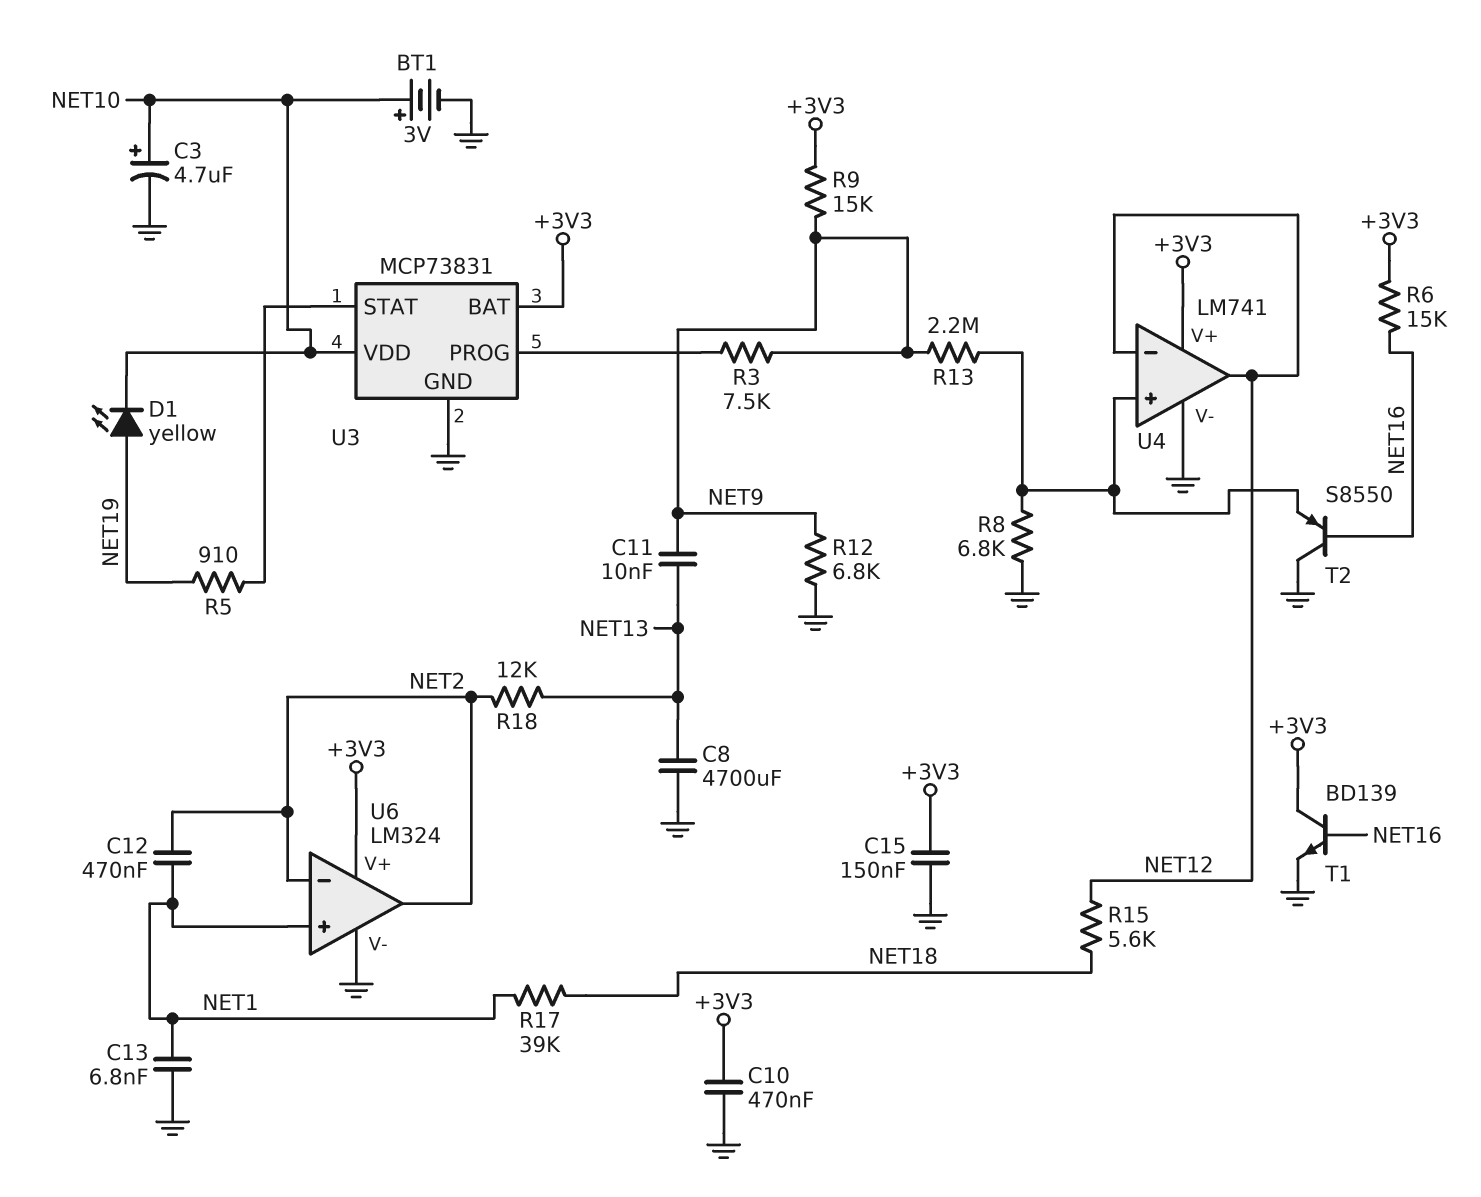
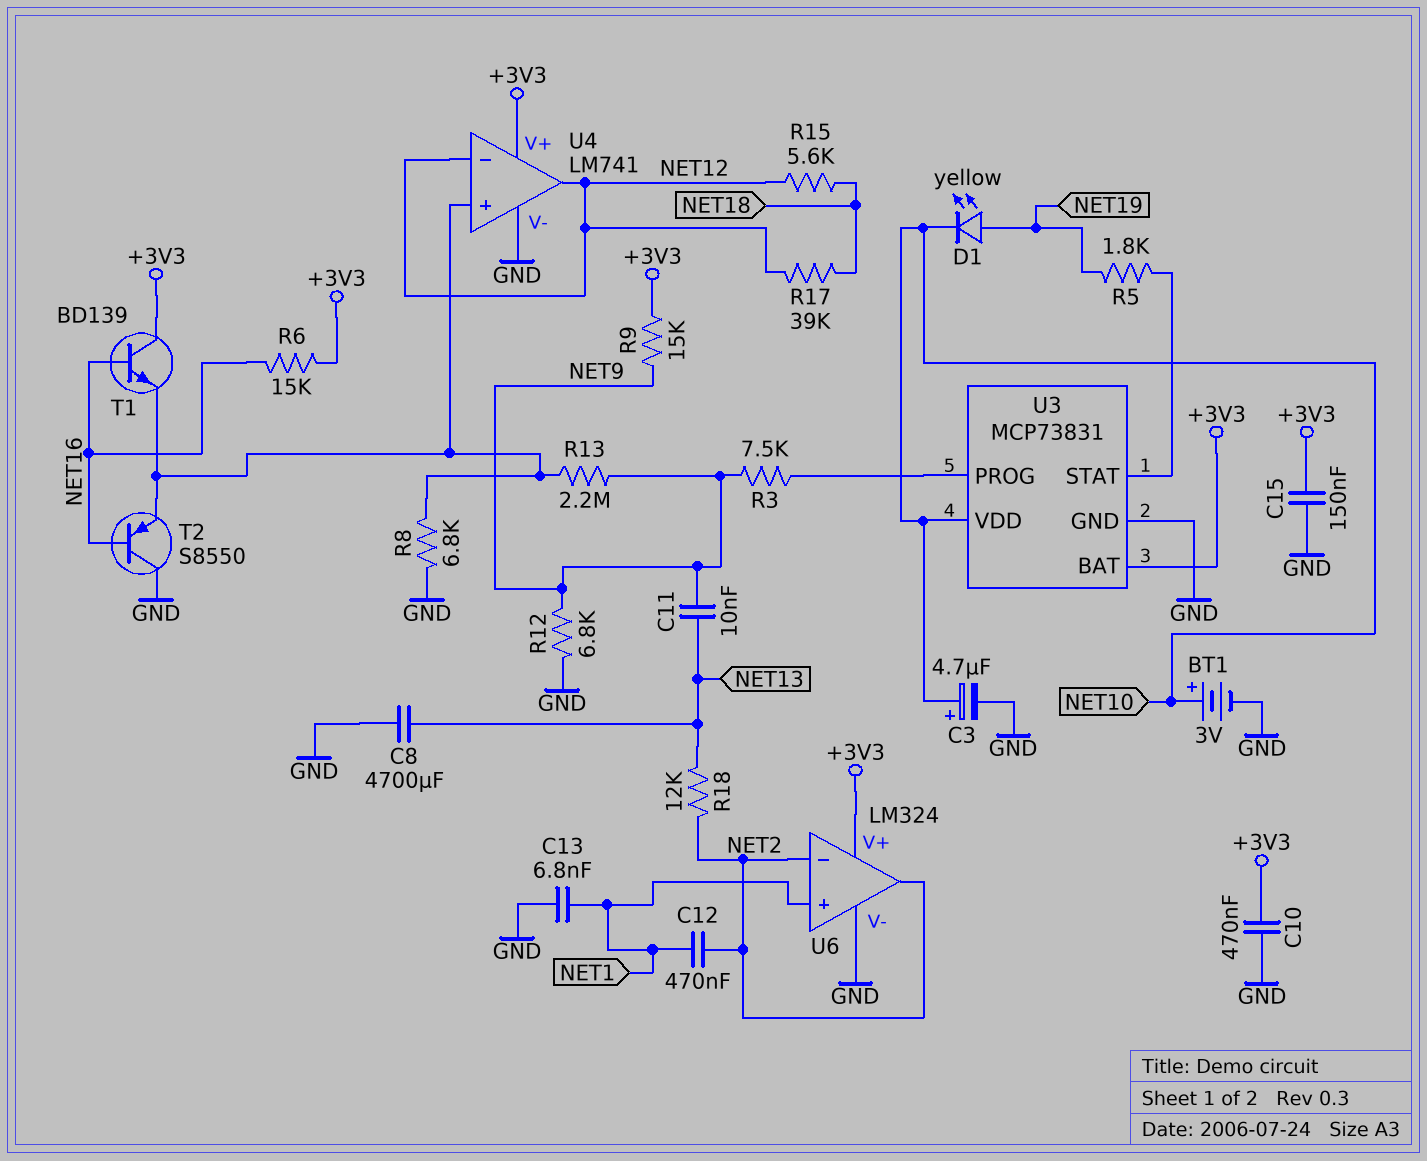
R5: 910 (NET19, U3/STAT) -> 1.8k (NET19, U3/STAT)
R17: 39k (NET1, NET18) -> 39k (NET12, NET18)
T1: NPN BD139 (B NET16, C +3V3, E GND) -> NPN BD139 (B NET16, C +3V3, E U4/in+)

